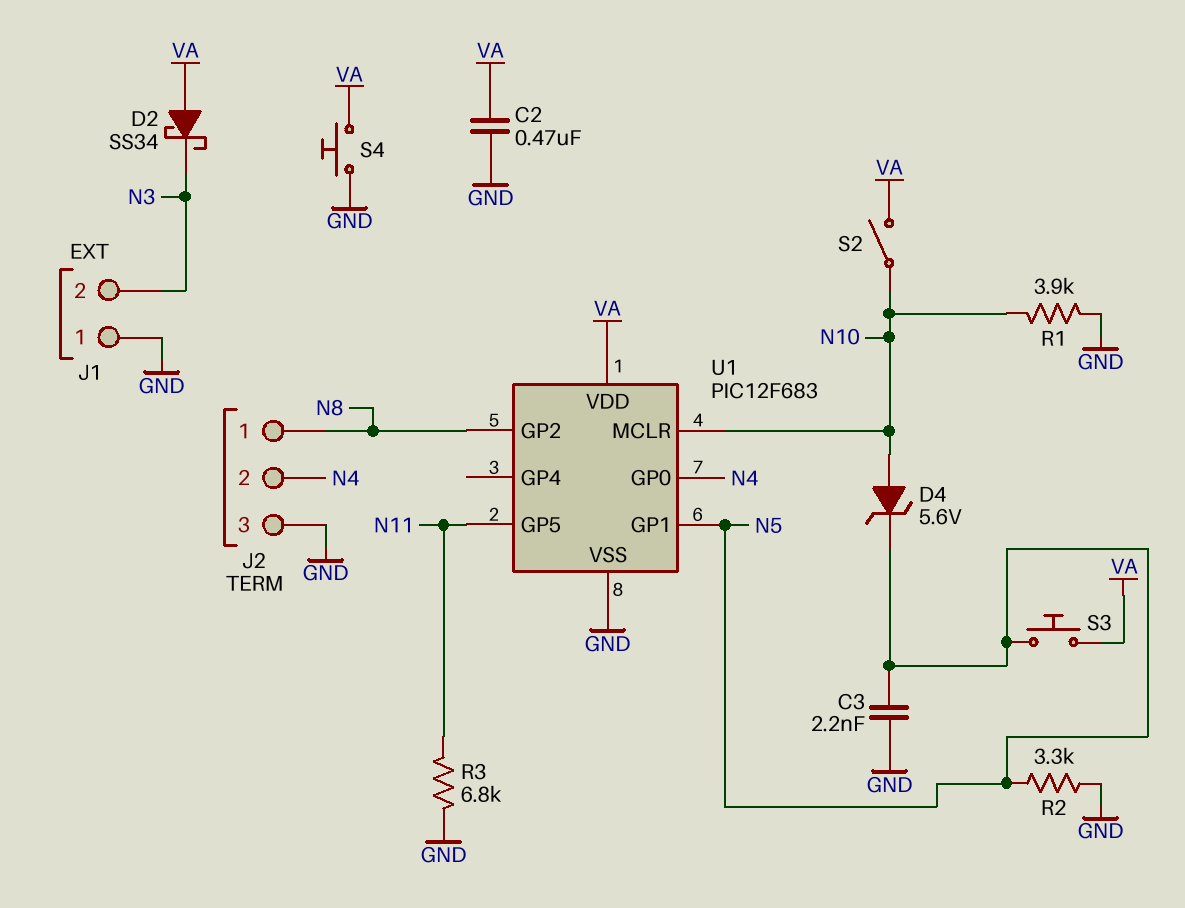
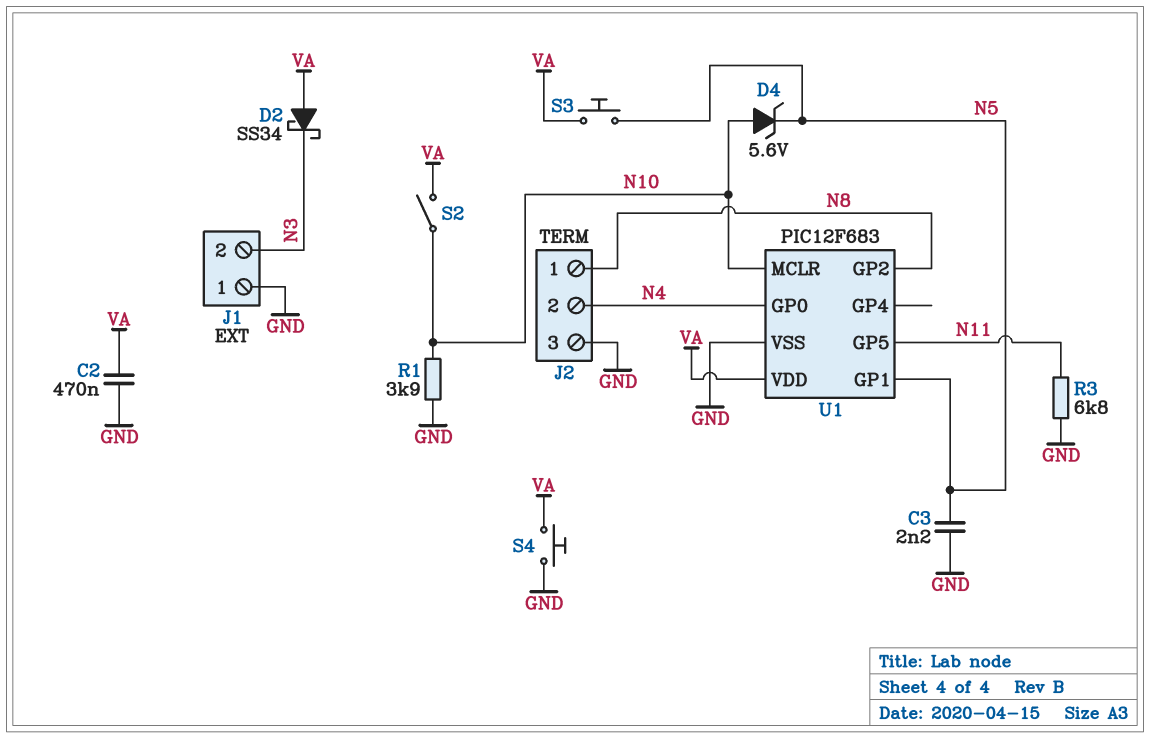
R2: 3.3k (GND, N5) -> none

